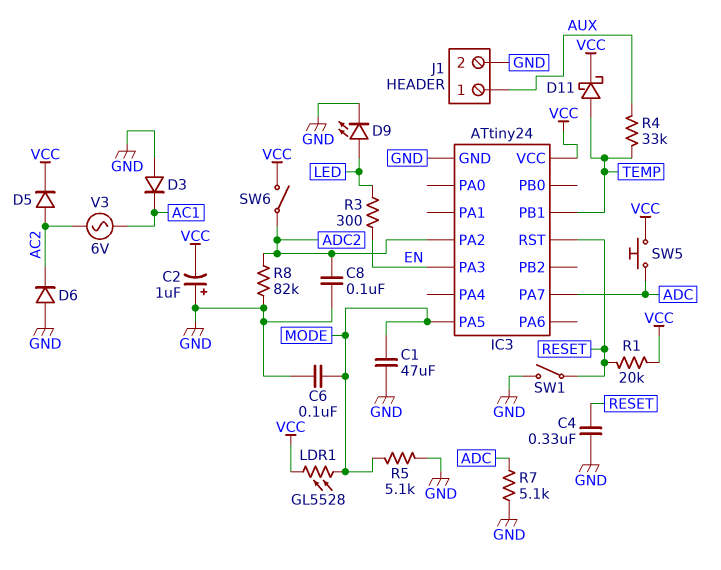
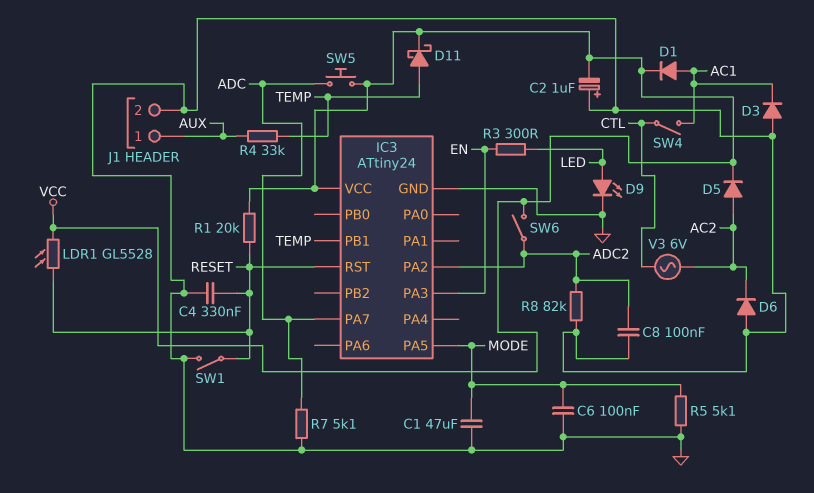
D1: none -> diode (A AC1, K VCC)
LDR1: GL5528 (MODE, VCC) -> GL5528 (RESET, VCC)
SW4: none -> switch (AC1, CTL)
V3: AC 6V (AC1, AC2) -> AC 6V (AC2, CTL)

